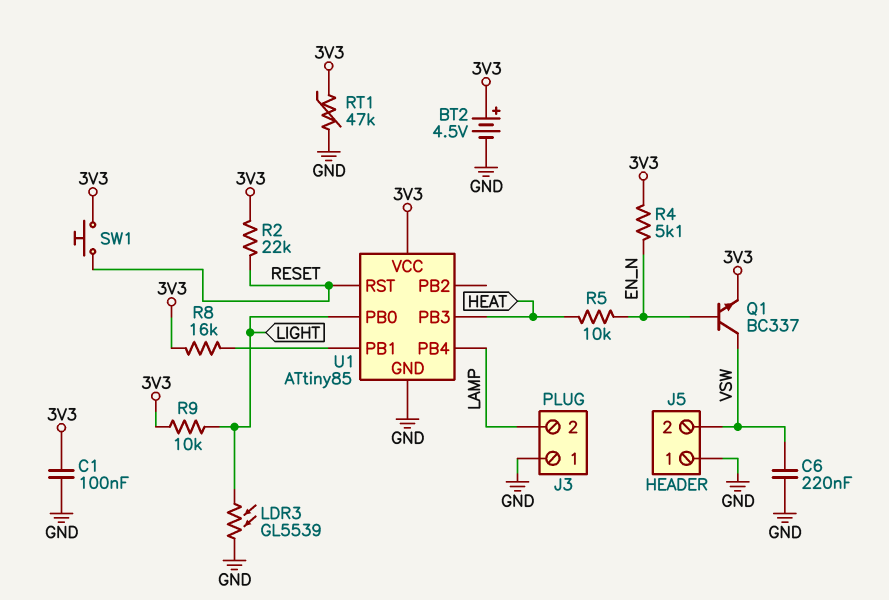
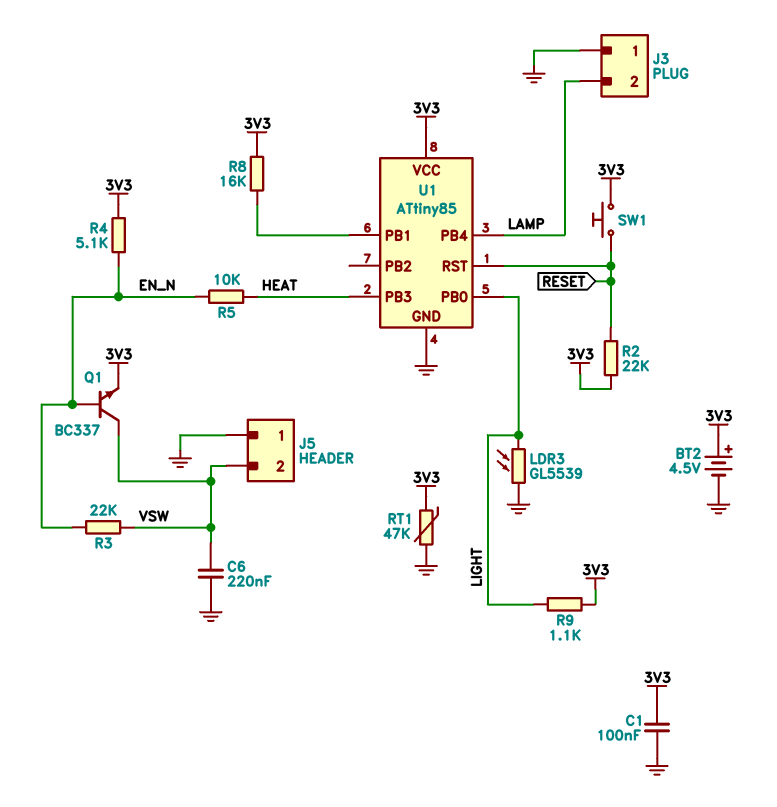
R3: none -> 22k (EN_N, VSW)
R9: 10k (3V3, LIGHT) -> 1.1k (3V3, LIGHT)

